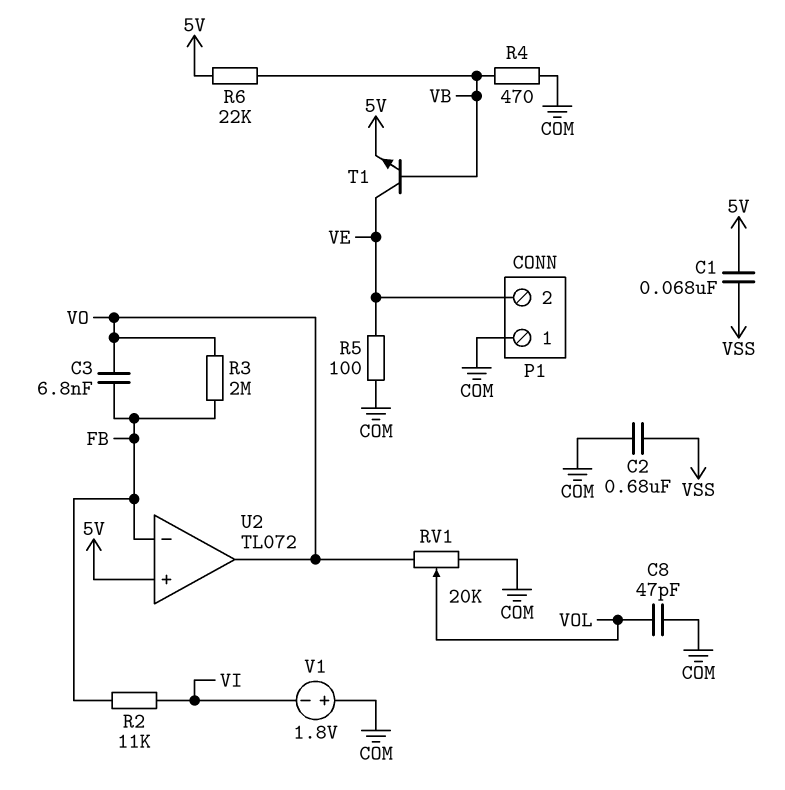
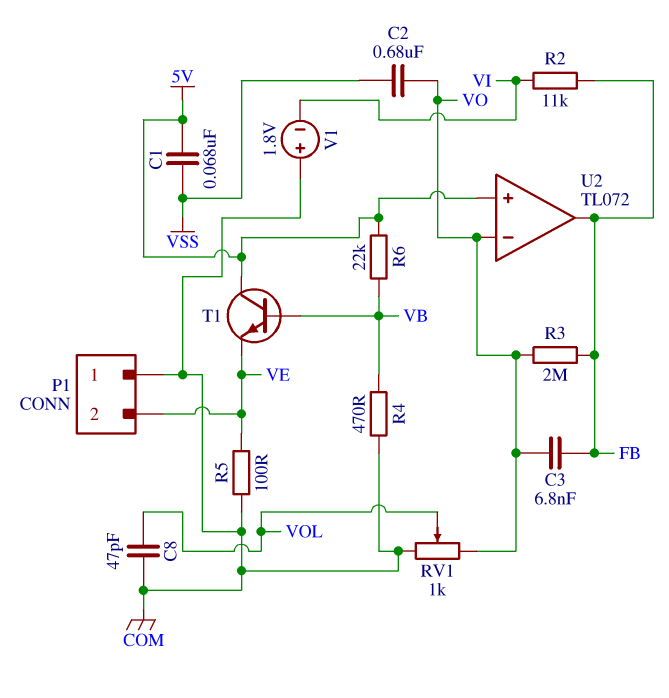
C2: 680nF (COM, VSS) -> 680nF (VO, VSS)
RV1: 20k (COM, VO, wiper VOL) -> 1k (COM, VO, wiper VOL)
T1: NPN (B VB, C VE, E 5V) -> NPN (B VB, C 5V, E VE)
U2 pin in-: FB -> VO
U2 pin out: VO -> FB

